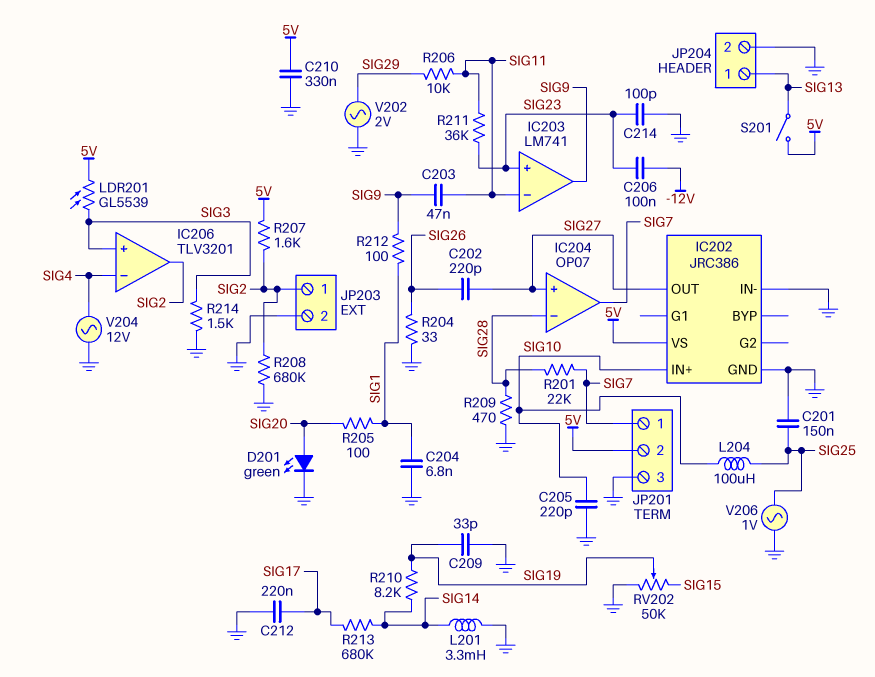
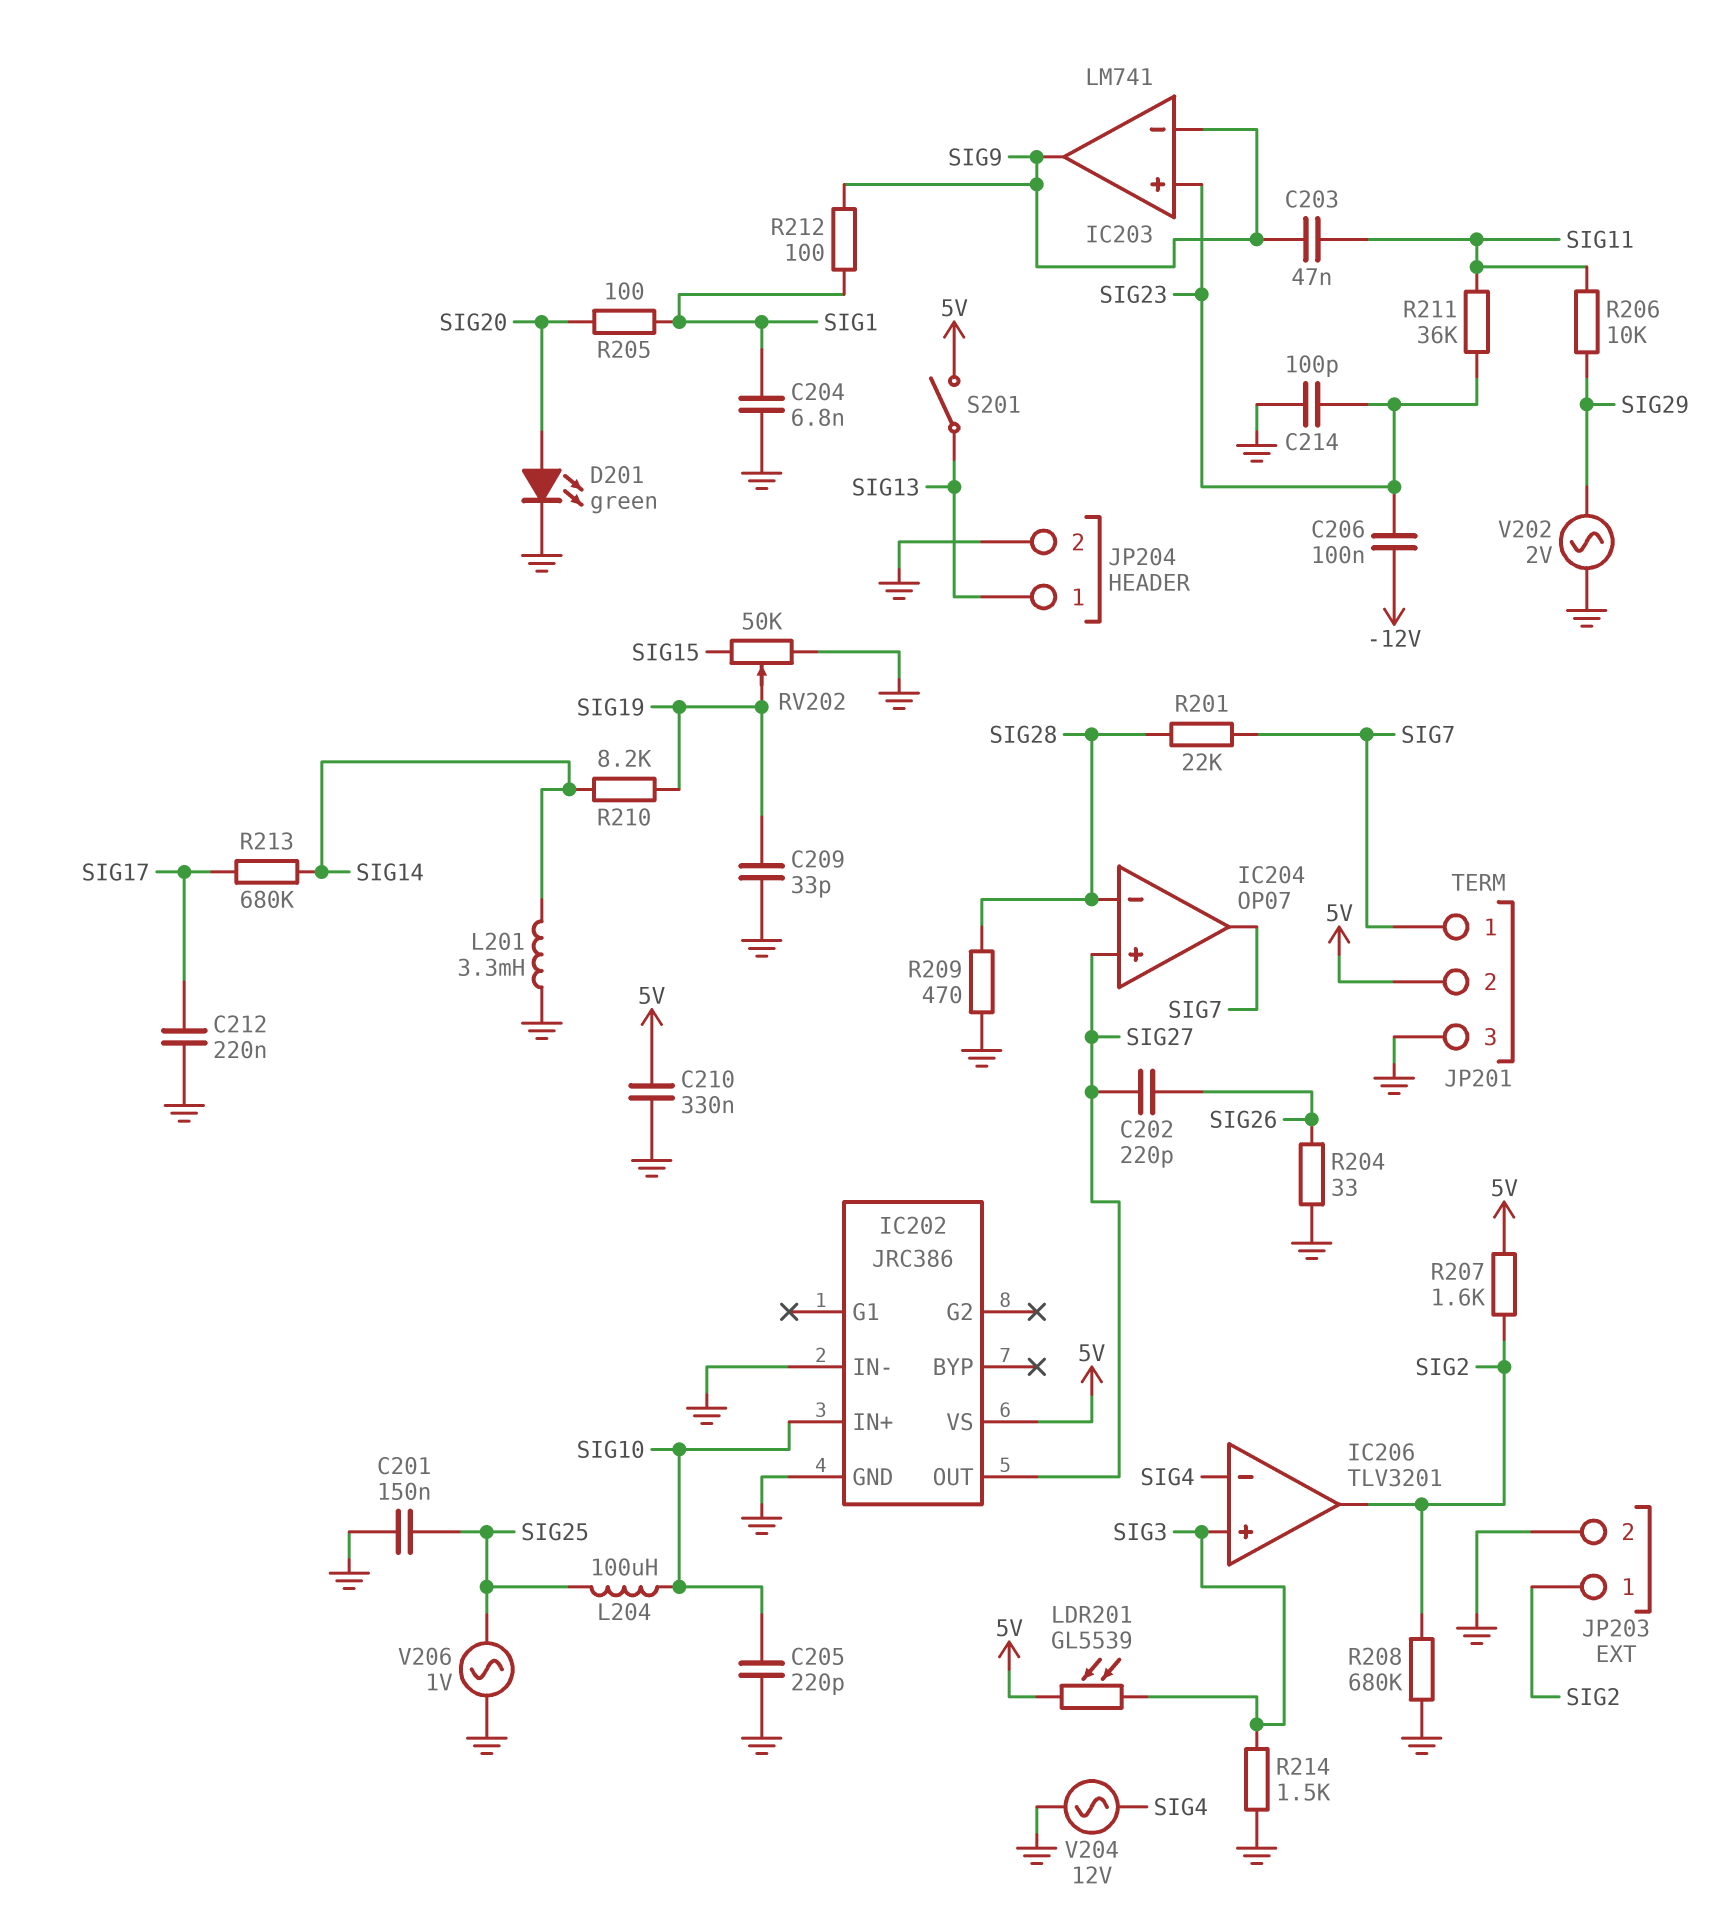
IC203 pin in-: SIG11 -> SIG9

